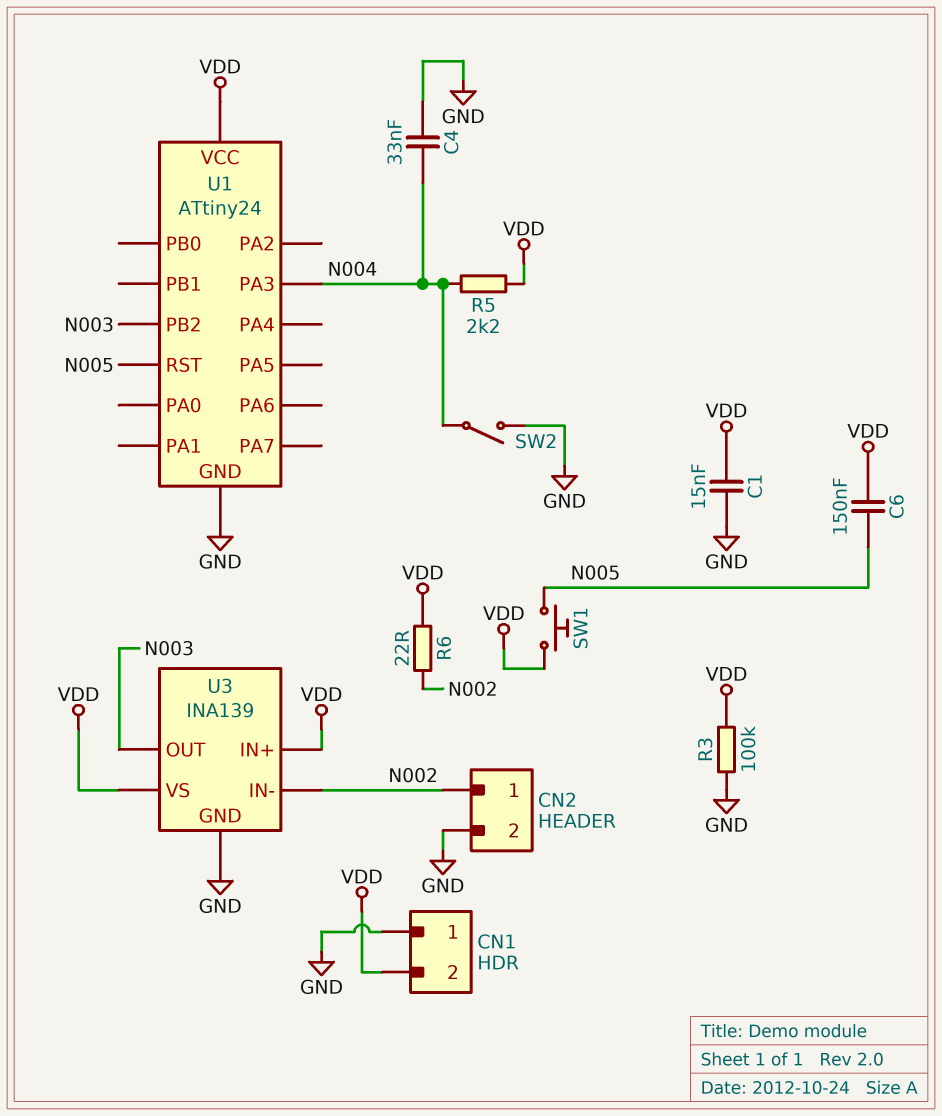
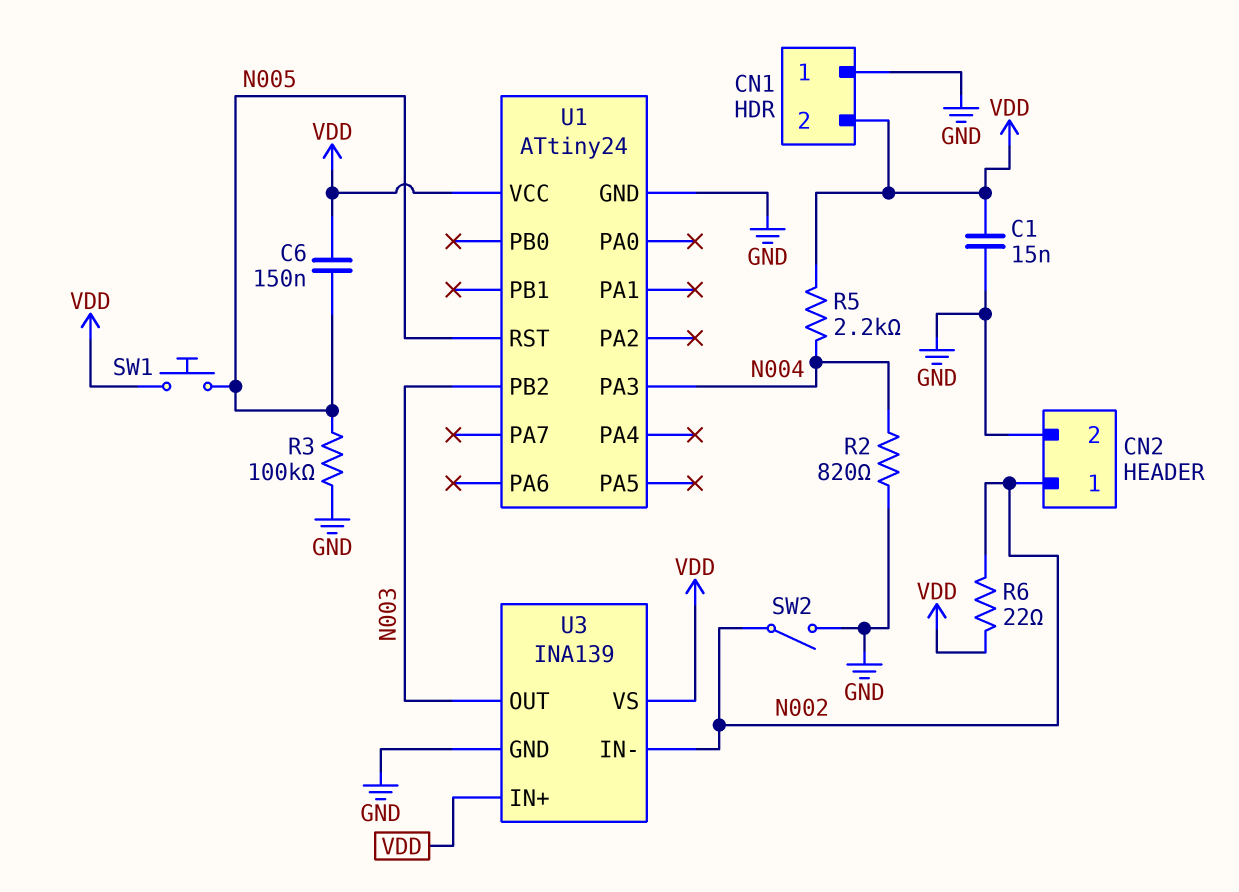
C4: 33nF (GND, N004) -> none
R2: none -> 820 (GND, N004)
R3: 100k (GND, VDD) -> 100k (GND, N005)
SW2: switch (GND, N004) -> switch (GND, N002)

